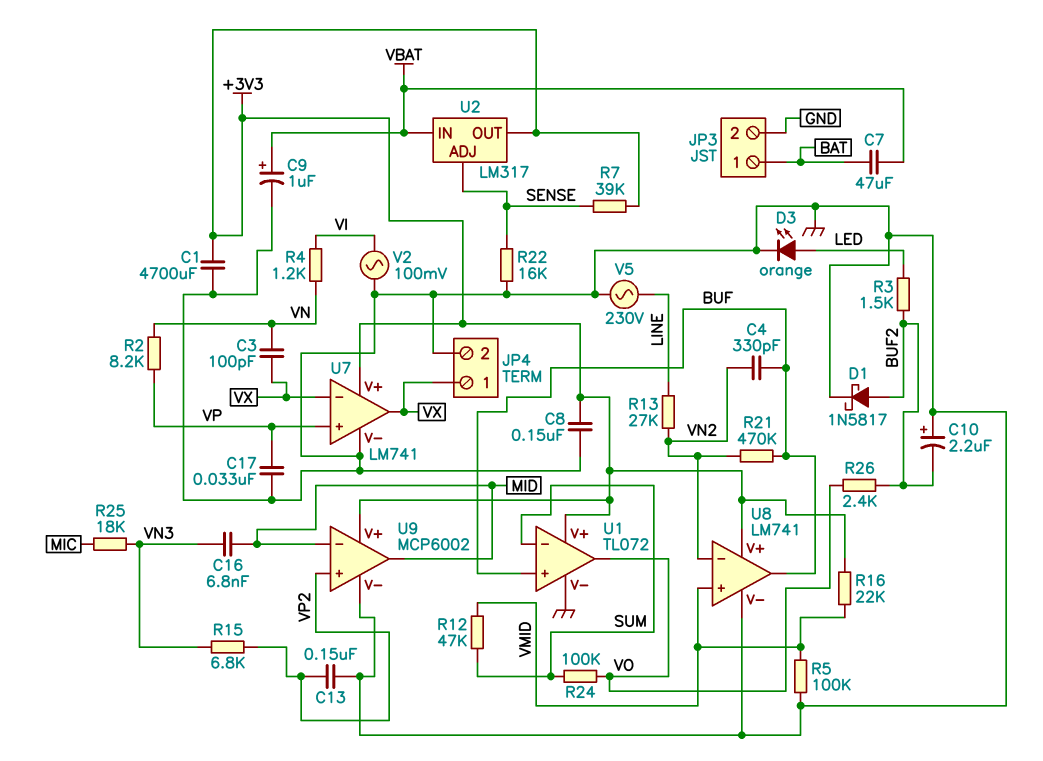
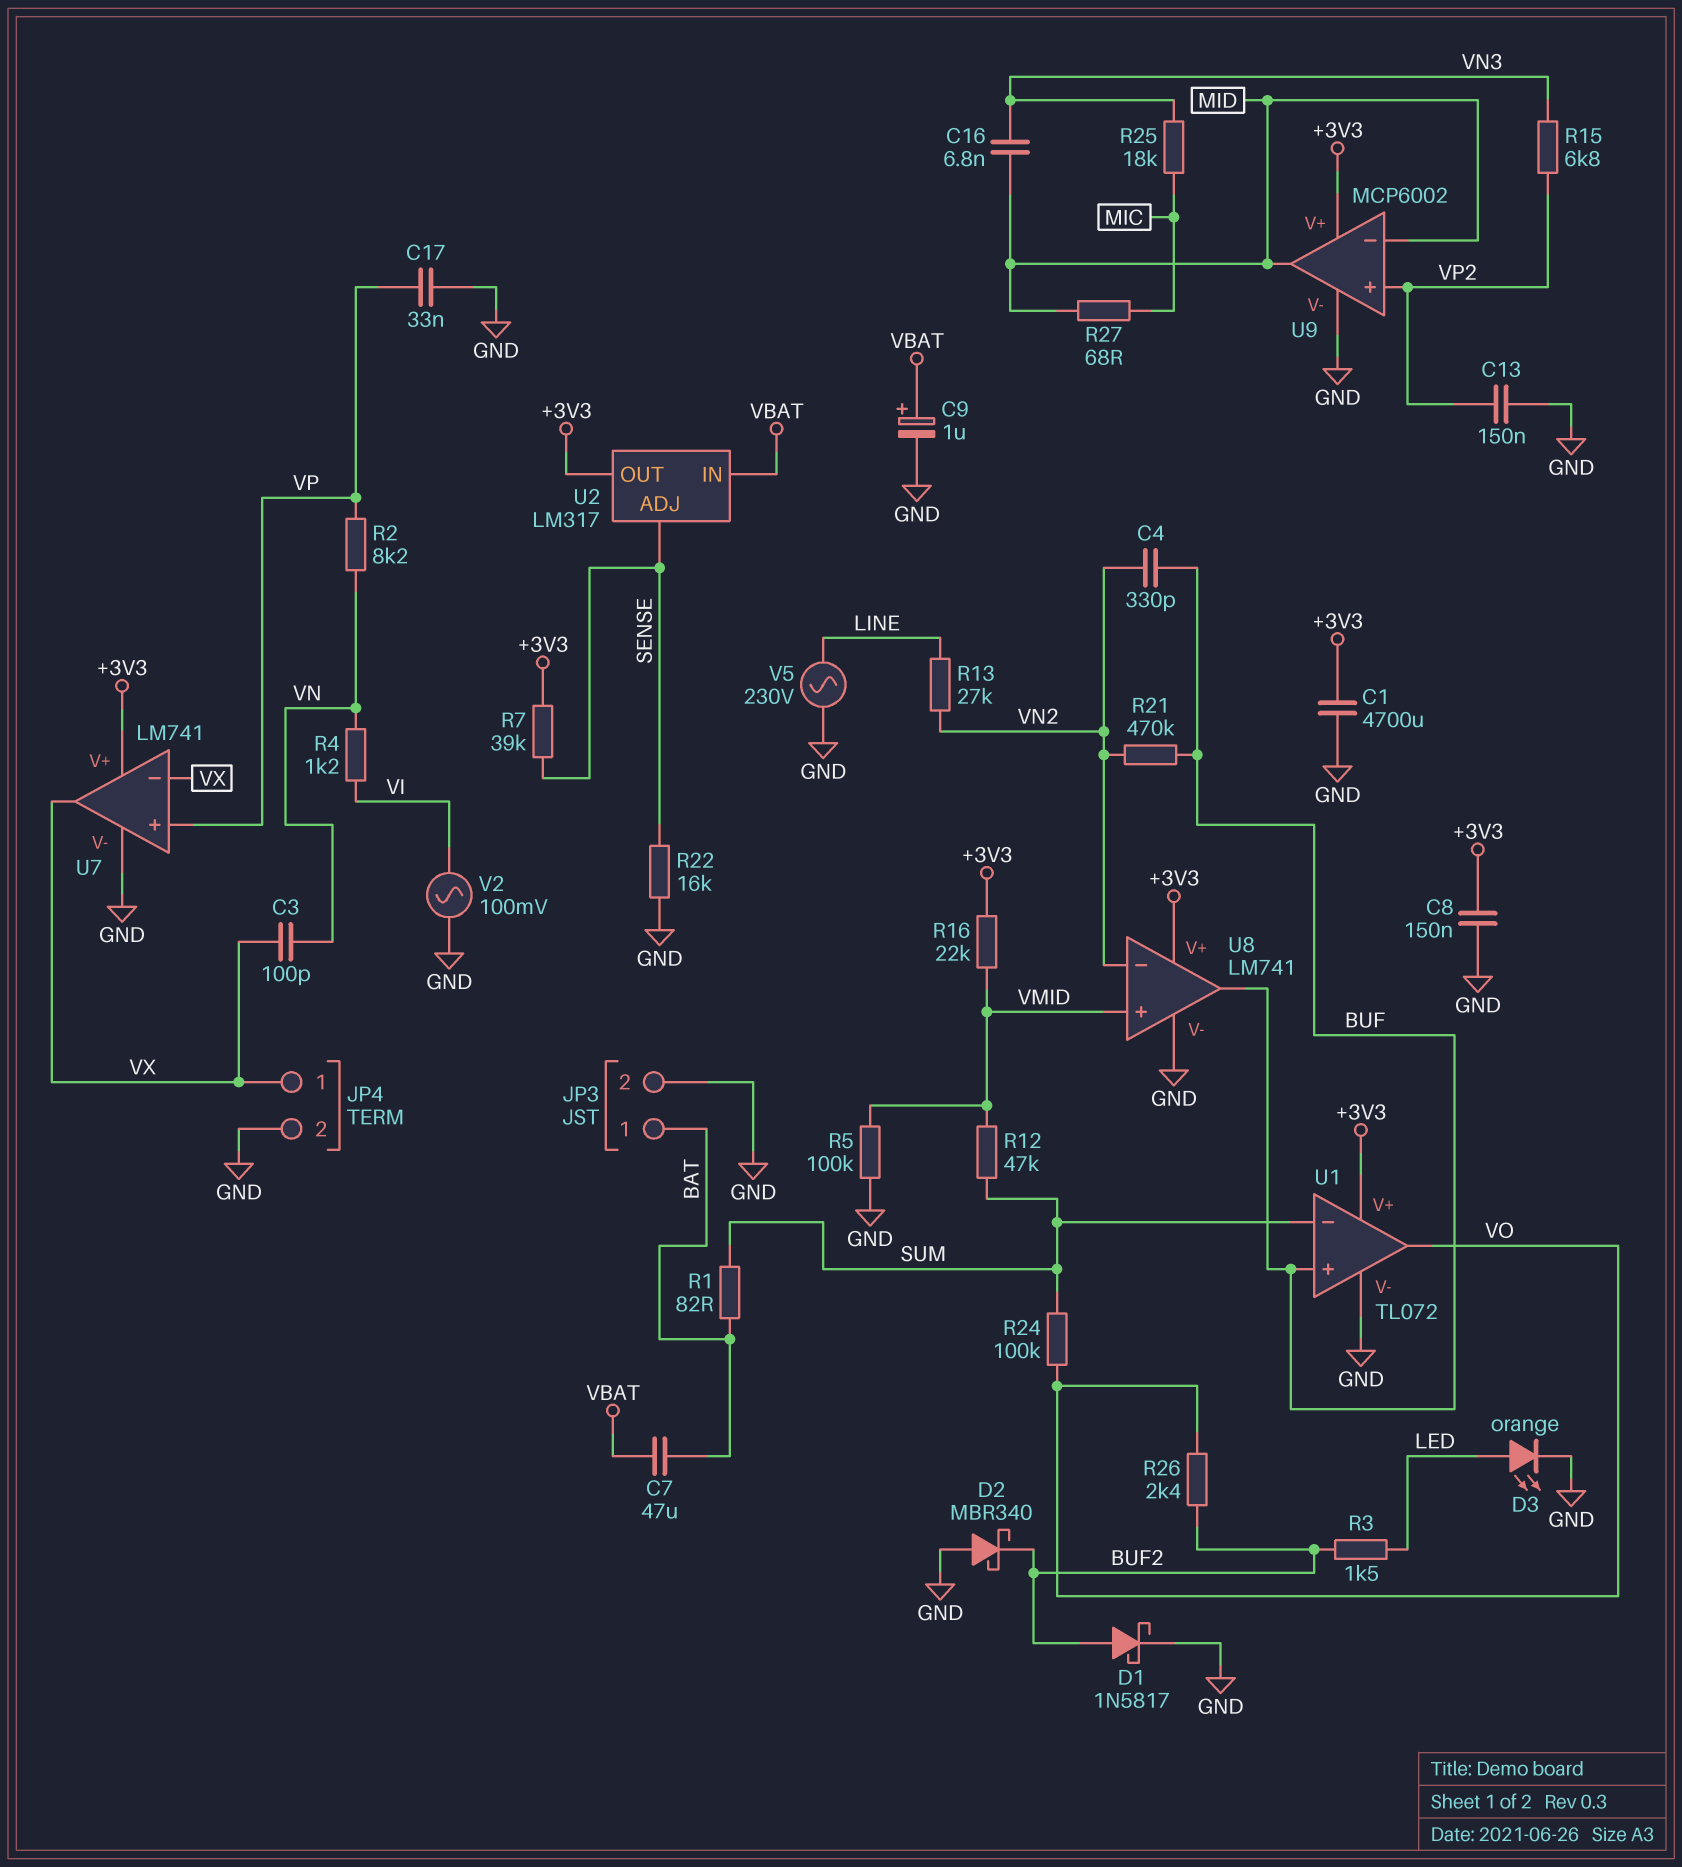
C10: 2.2uF (plus GND, minus BUF2) -> none
D2: none -> schottky MBR340 (A GND, K BUF2)
R1: none -> 82 (BAT, SUM)
R27: none -> 68 (MIC, MID)

